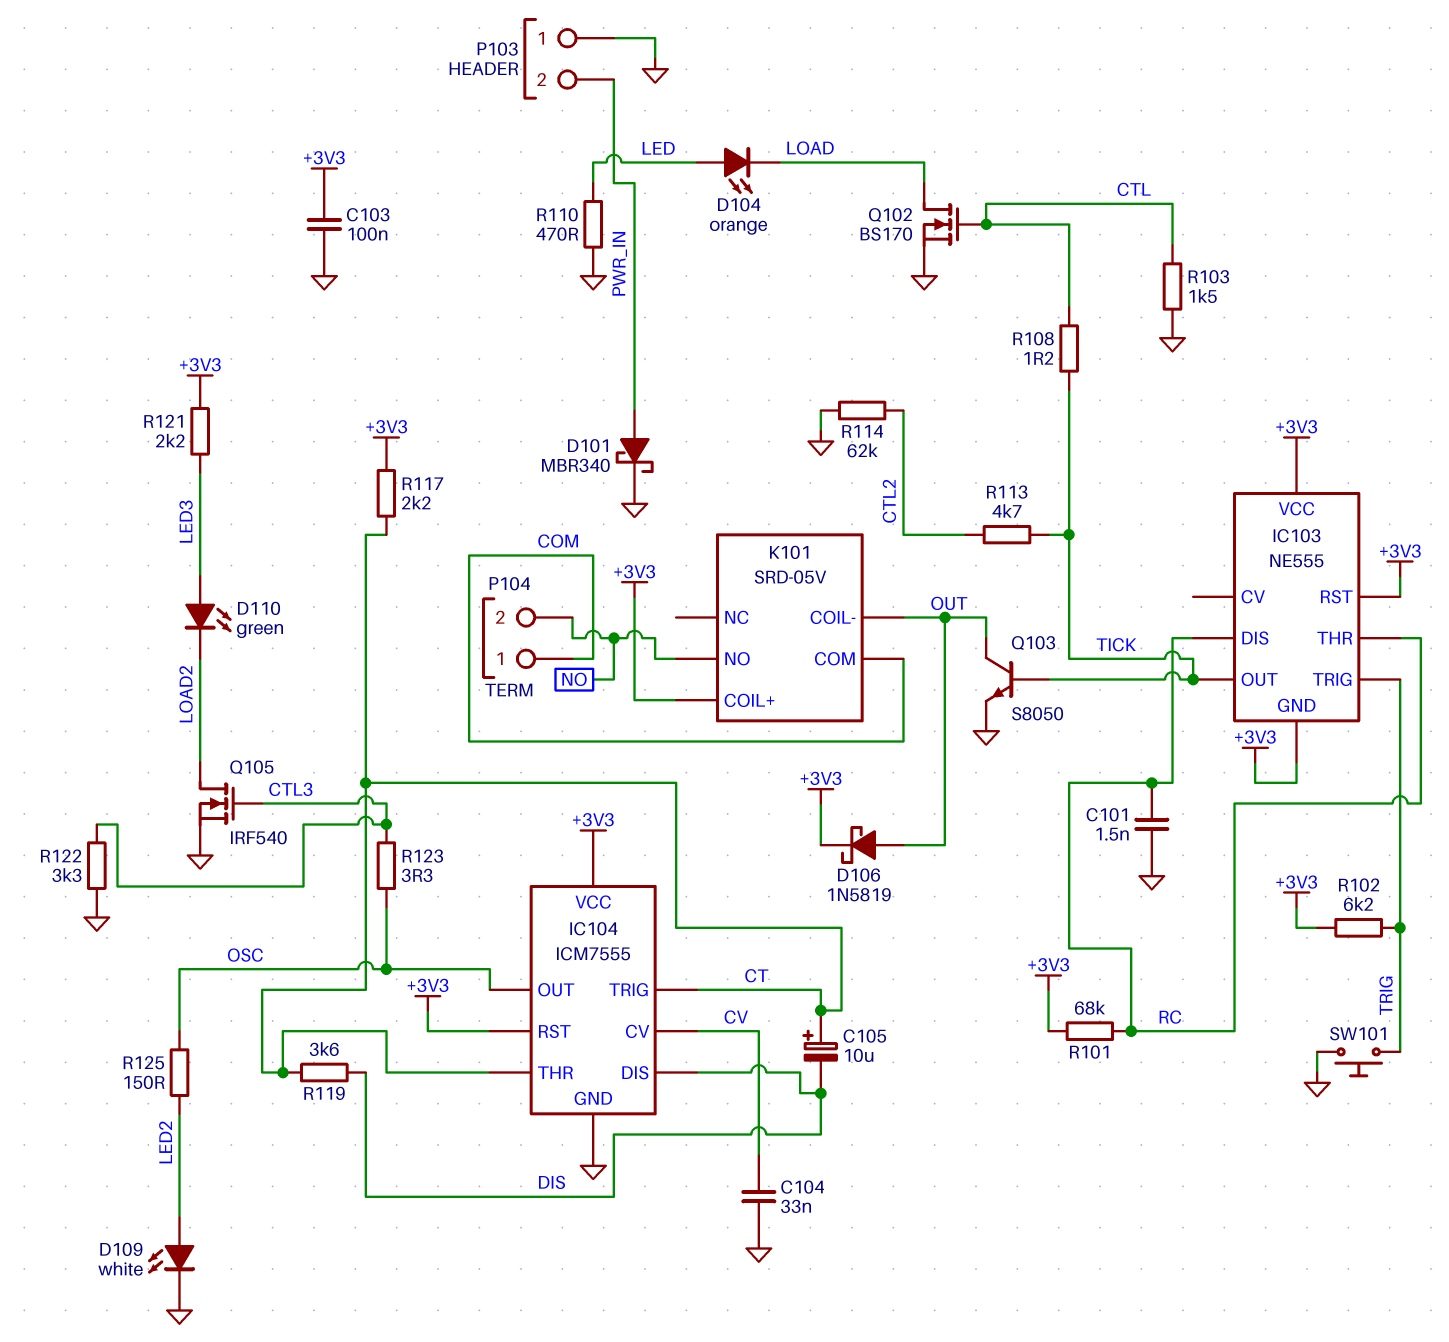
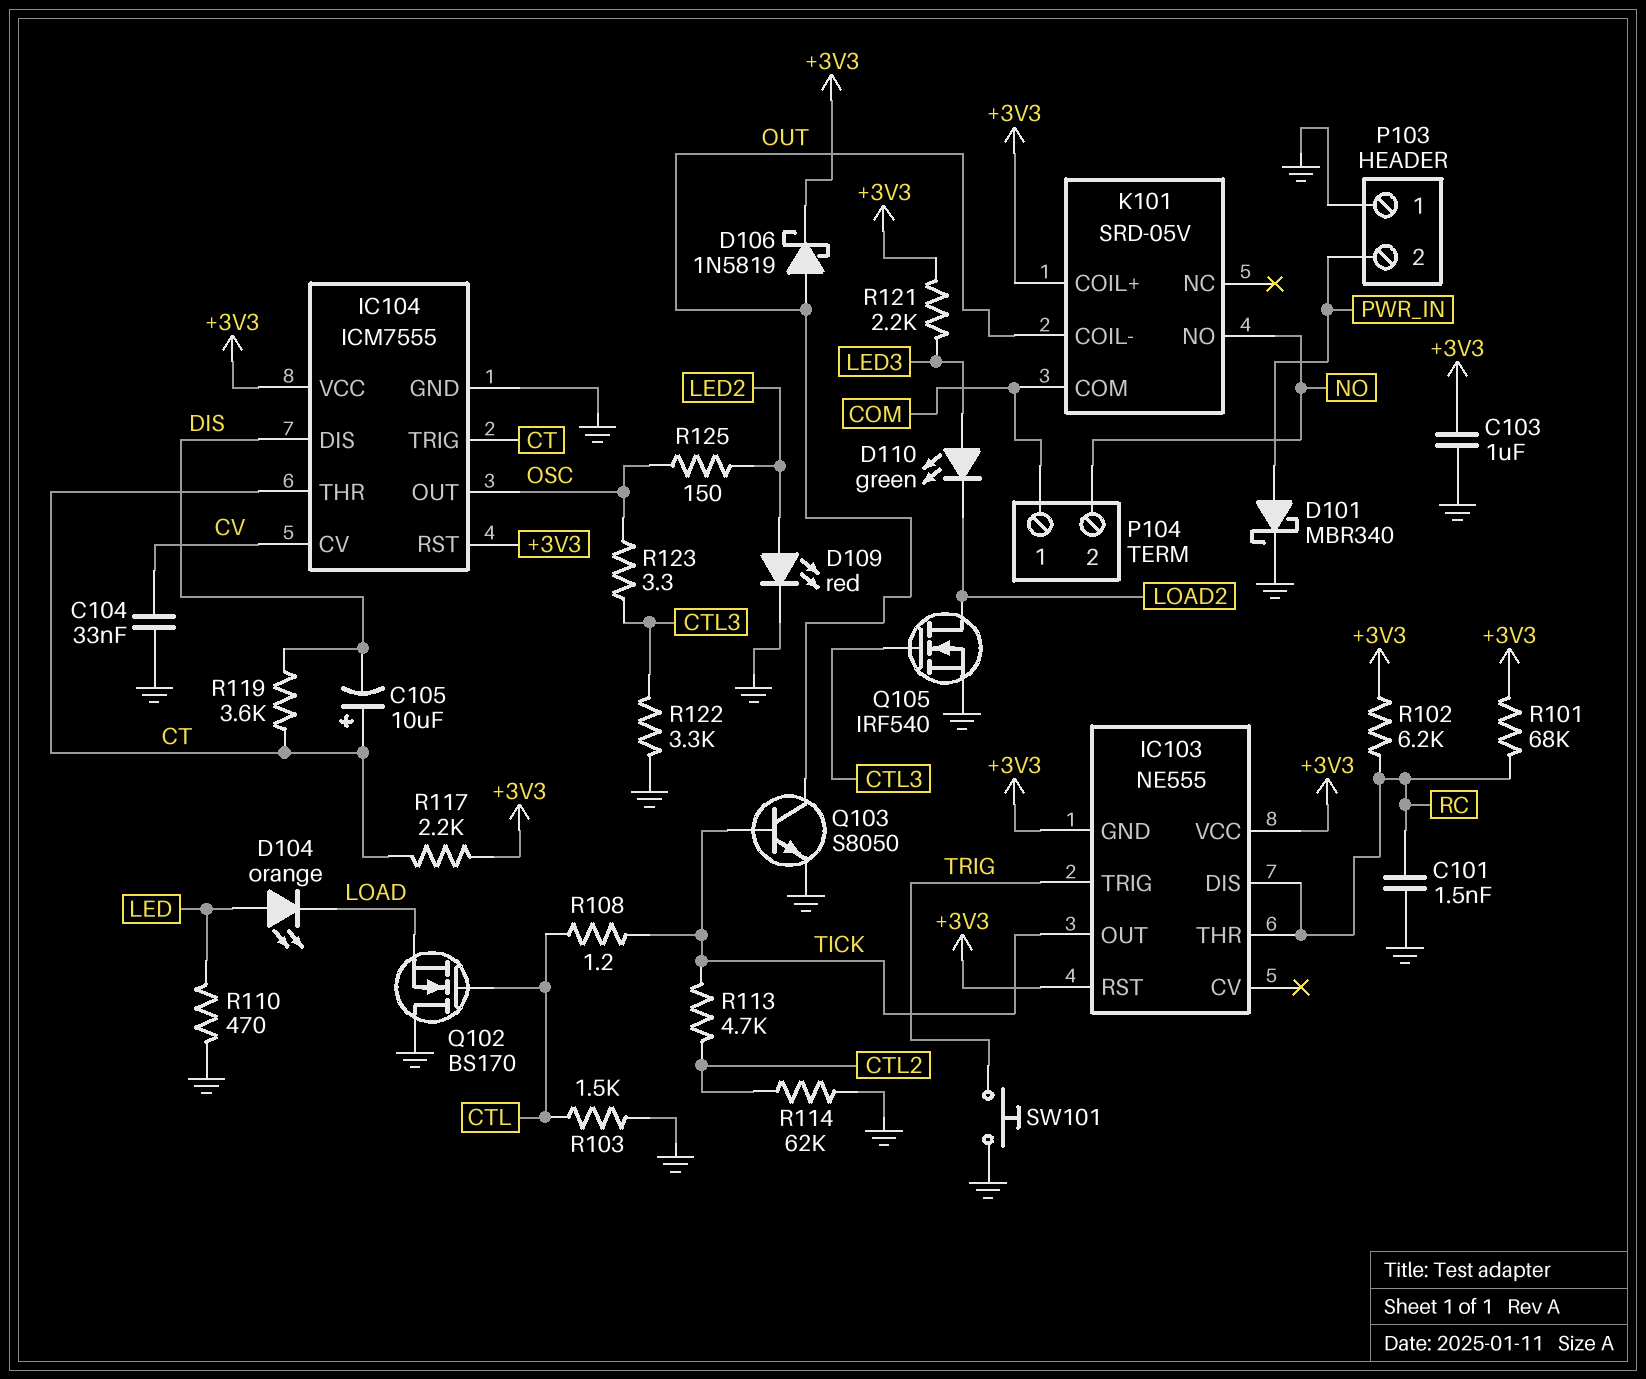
C103: 100nF (+3V3, GND) -> 1uF (+3V3, GND)
D109: LED white (A LED2, K GND) -> LED red (A LED2, K GND)
Q102: NMOS BS170 (G CTL, D LOAD, S GND) -> NMOS BS170 (G CTL, D GND, S LOAD)
R102: 6.2k (+3V3, TRIG) -> 6.2k (+3V3, RC)

